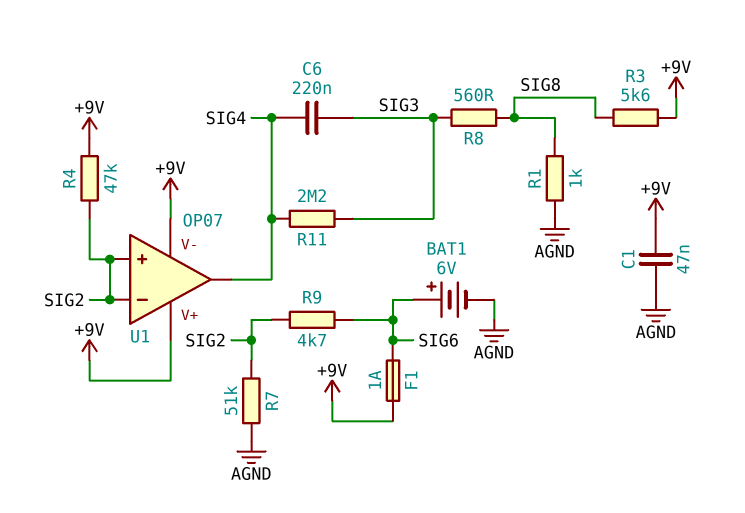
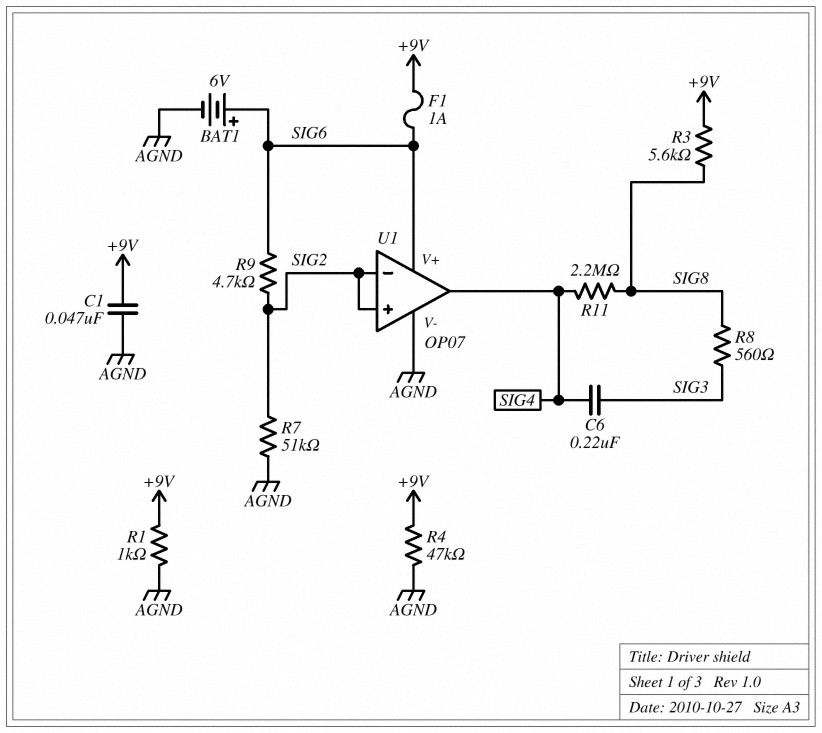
R1: 1k (AGND, SIG8) -> 1k (+9V, AGND)
R4: 47k (+9V, SIG2) -> 47k (+9V, AGND)
R11: 2.2M (SIG3, SIG4) -> 2.2M (SIG4, SIG8)
U1 pin V+: +9V -> SIG6
U1 pin V-: +9V -> AGND

